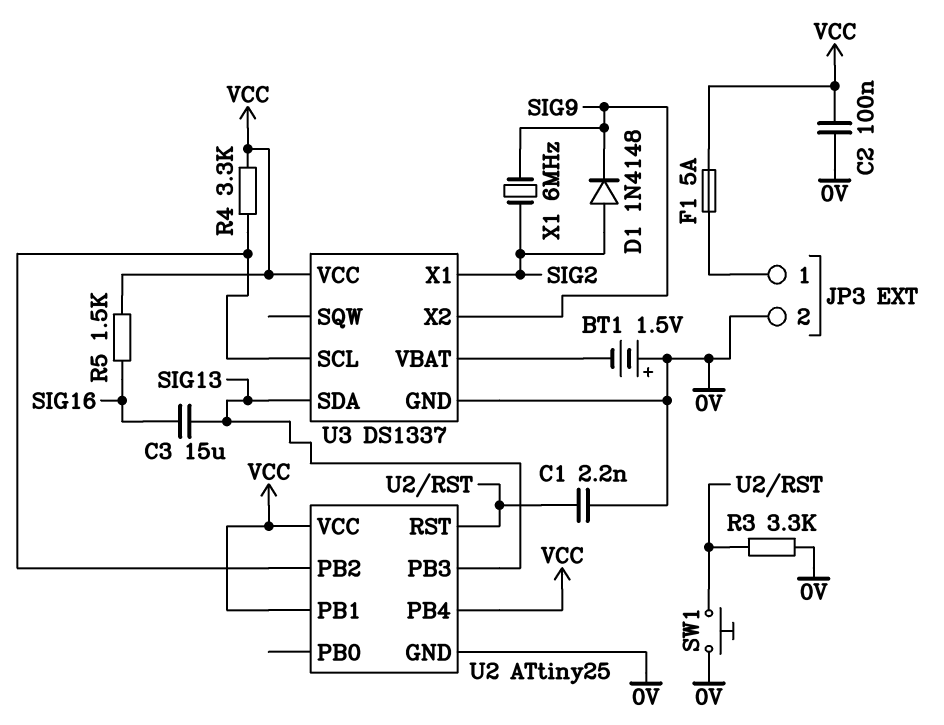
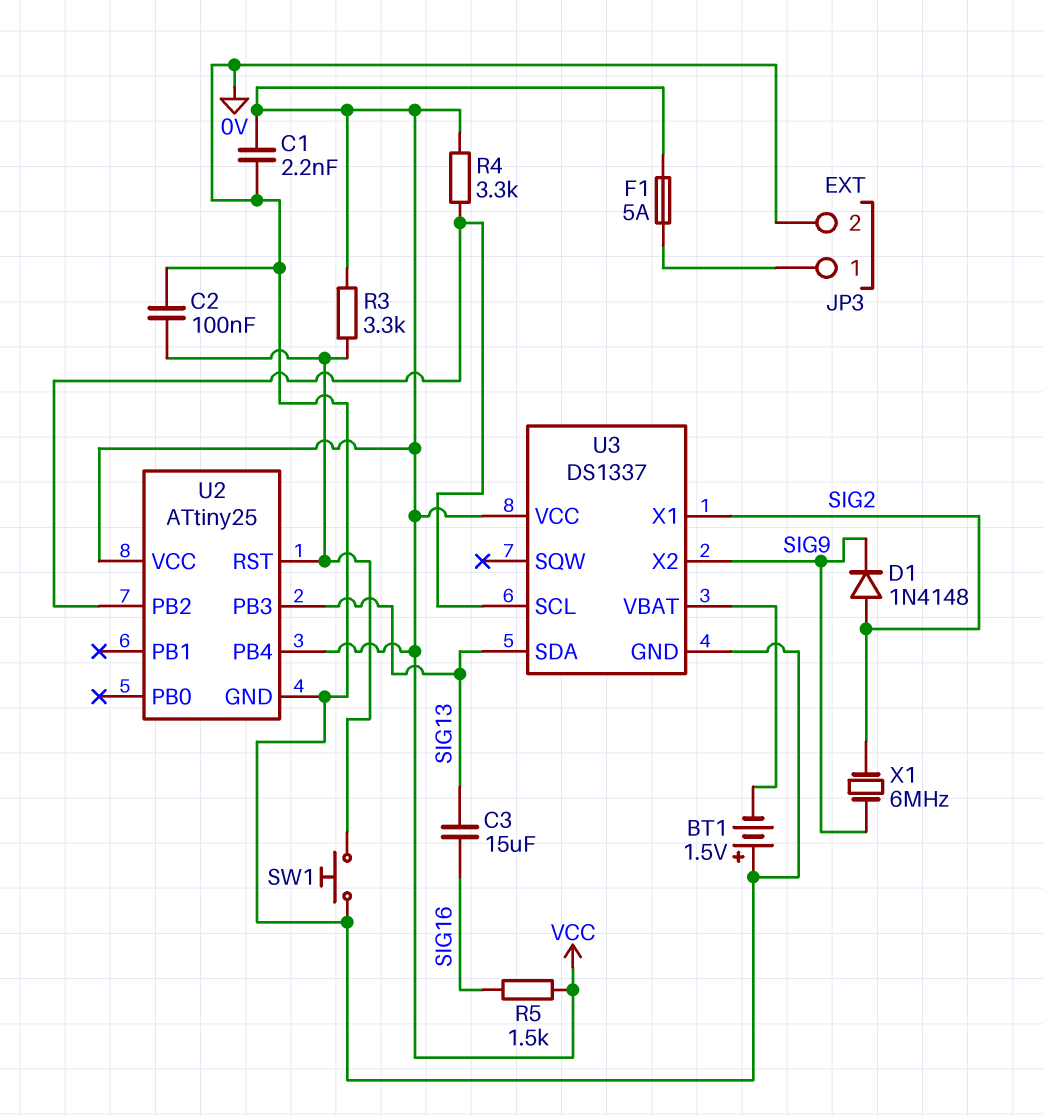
C1: 2.2nF (0V, U2/RST) -> 2.2nF (0V, VCC)
C2: 100nF (0V, VCC) -> 100nF (0V, U2/RST)
R3: 3.3k (0V, U2/RST) -> 3.3k (U2/RST, VCC)
U2 pin PB1: VCC -> none

